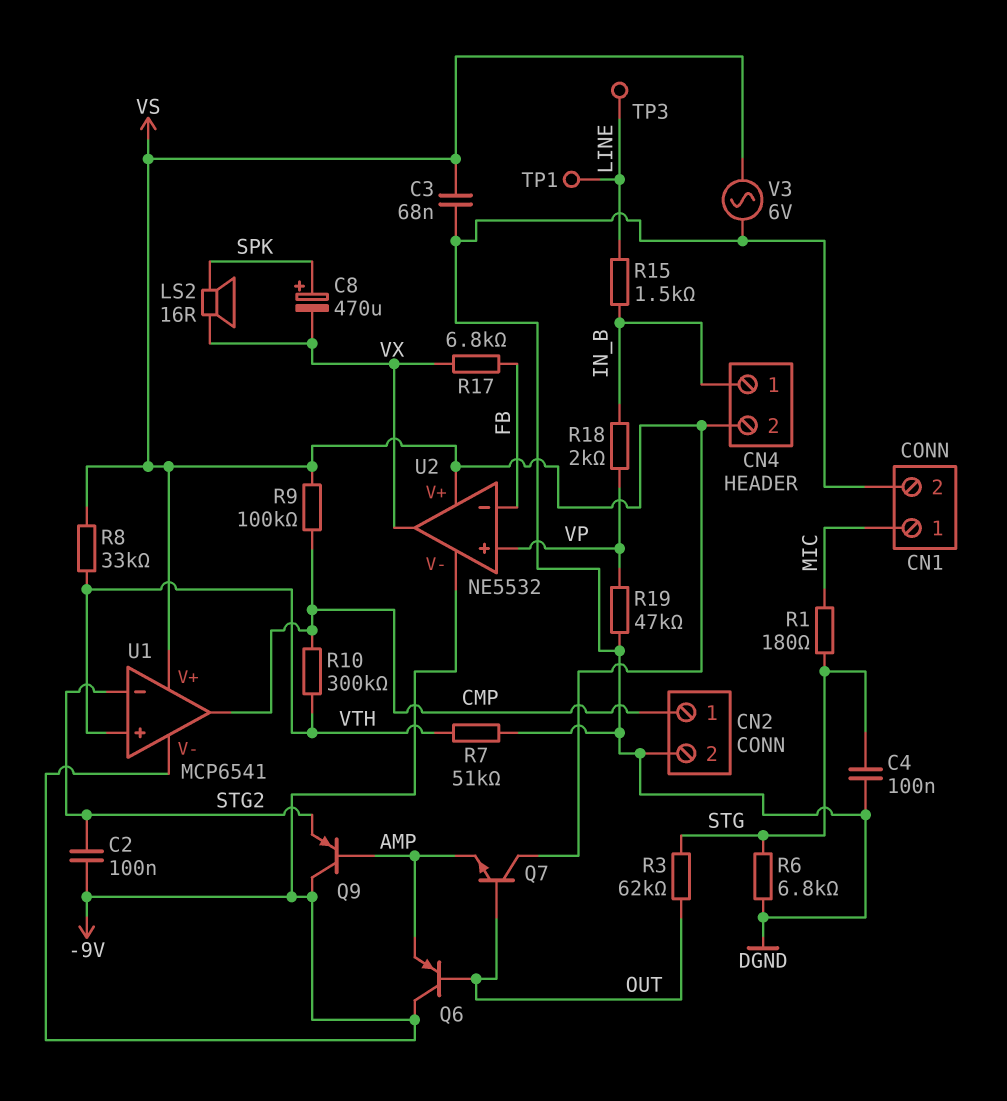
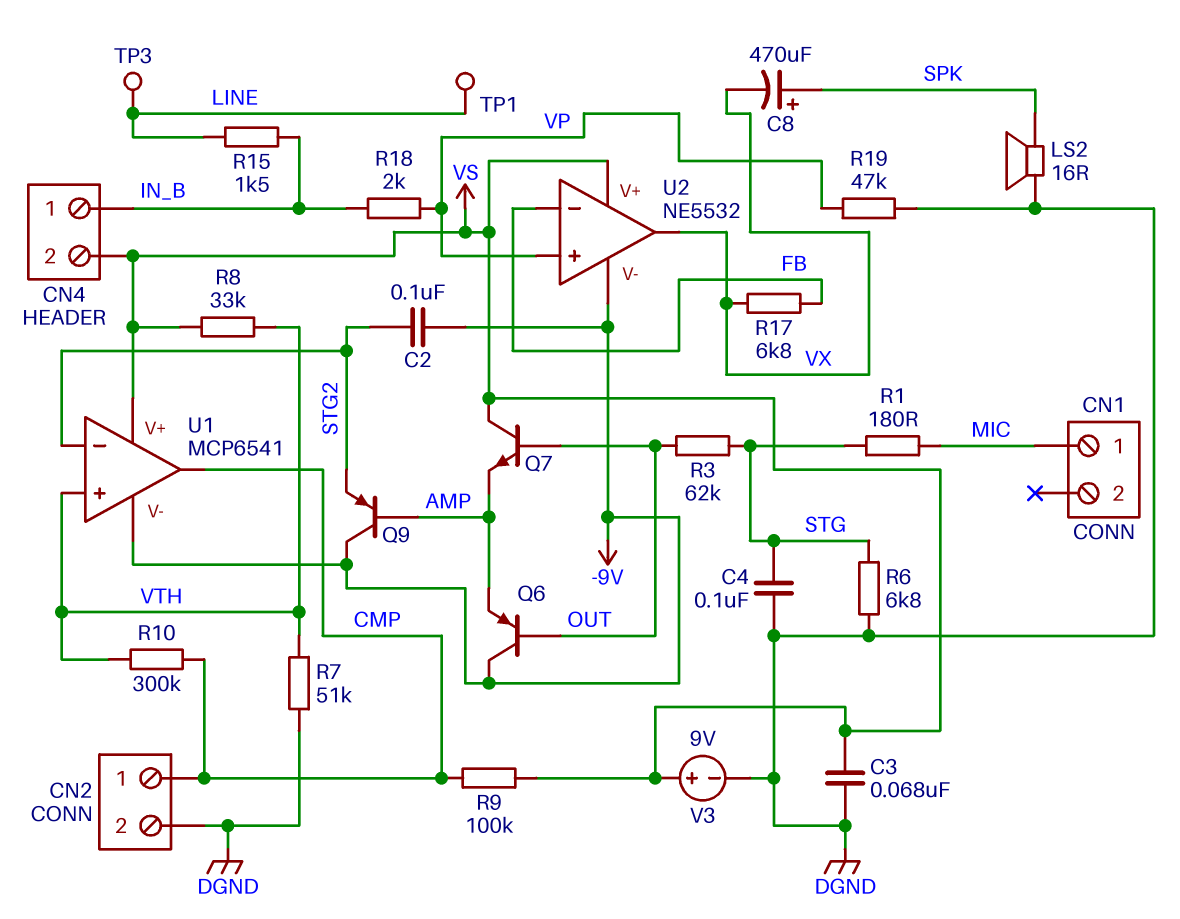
CN1 pin 2: DGND -> none
LS2: speaker 16R (SPK, VX) -> speaker 16R (DGND, SPK)
V3: AC 6V (DGND, VS) -> 9V (plus VS, minus DGND)

